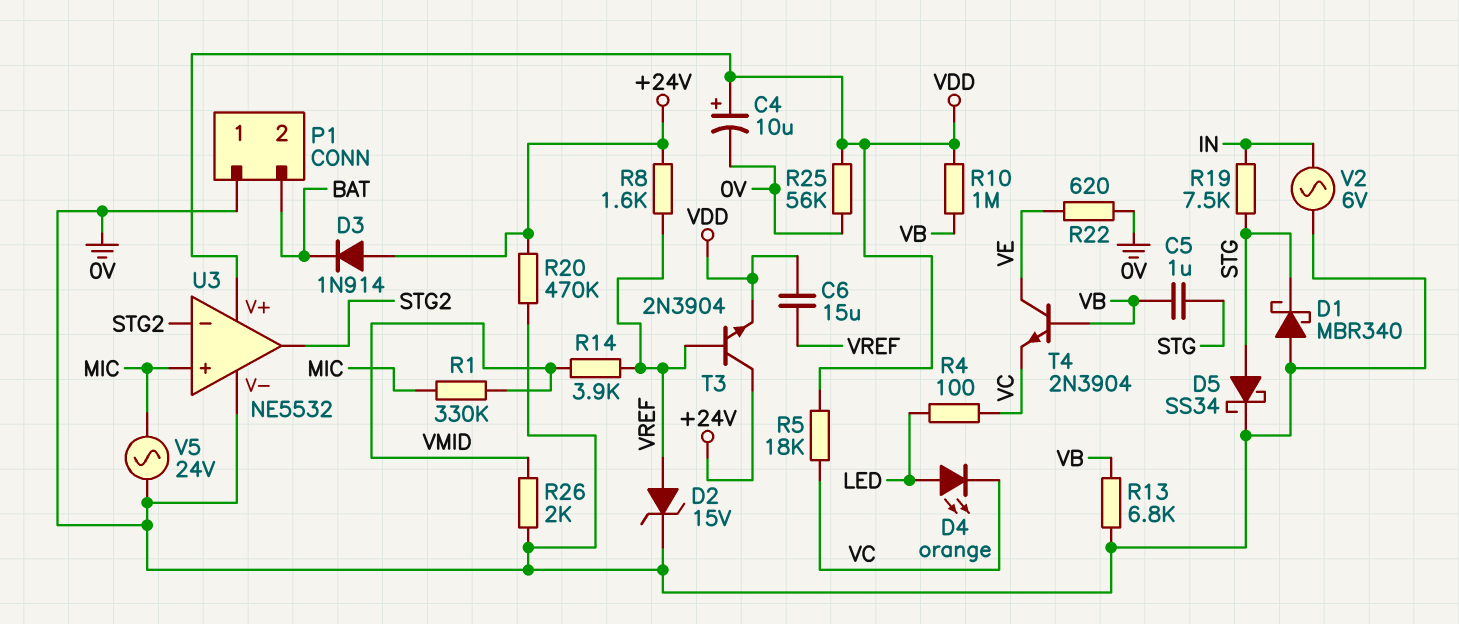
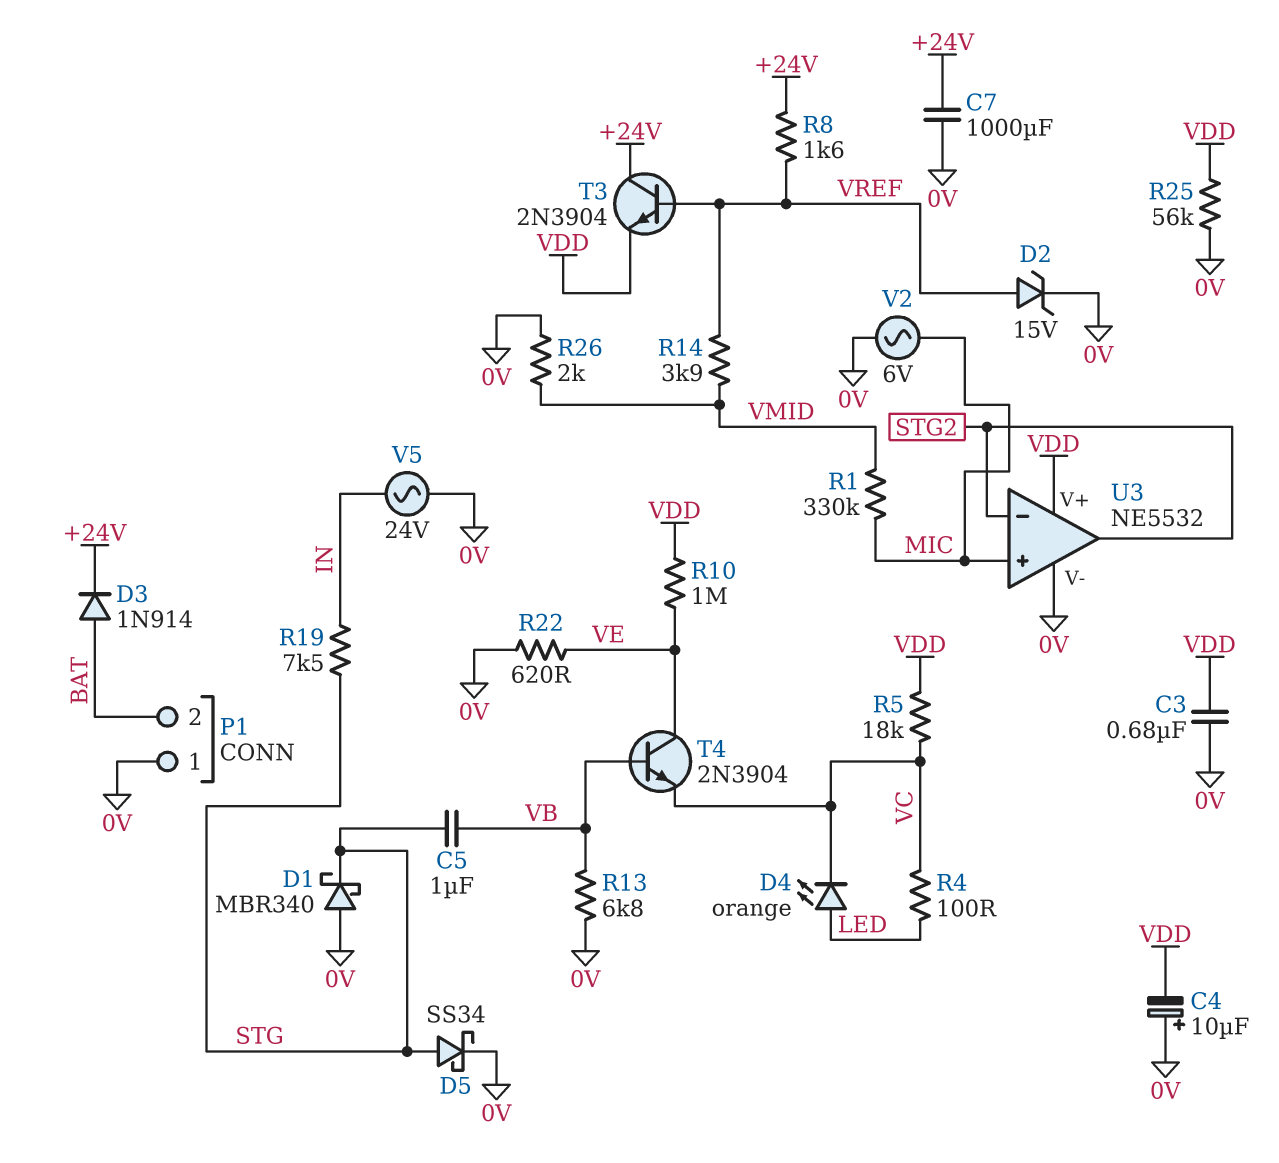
C3: none -> 680nF (0V, VDD)
C4: 10uF (plus VDD, minus 0V) -> 10uF (plus 0V, minus VDD)
C6: 15uF (VDD, VREF) -> none
C7: none -> 1000uF (+24V, 0V)
D3: diode 1N914 (A +24V, K BAT) -> diode 1N914 (A BAT, K +24V)
R10: 1M (VB, VDD) -> 1M (VDD, VE)
R20: 470k (+24V, 0V) -> none
V2: AC 6V (0V, IN) -> AC 6V (0V, MIC)
V5: AC 24V (0V, MIC) -> AC 24V (0V, IN)

